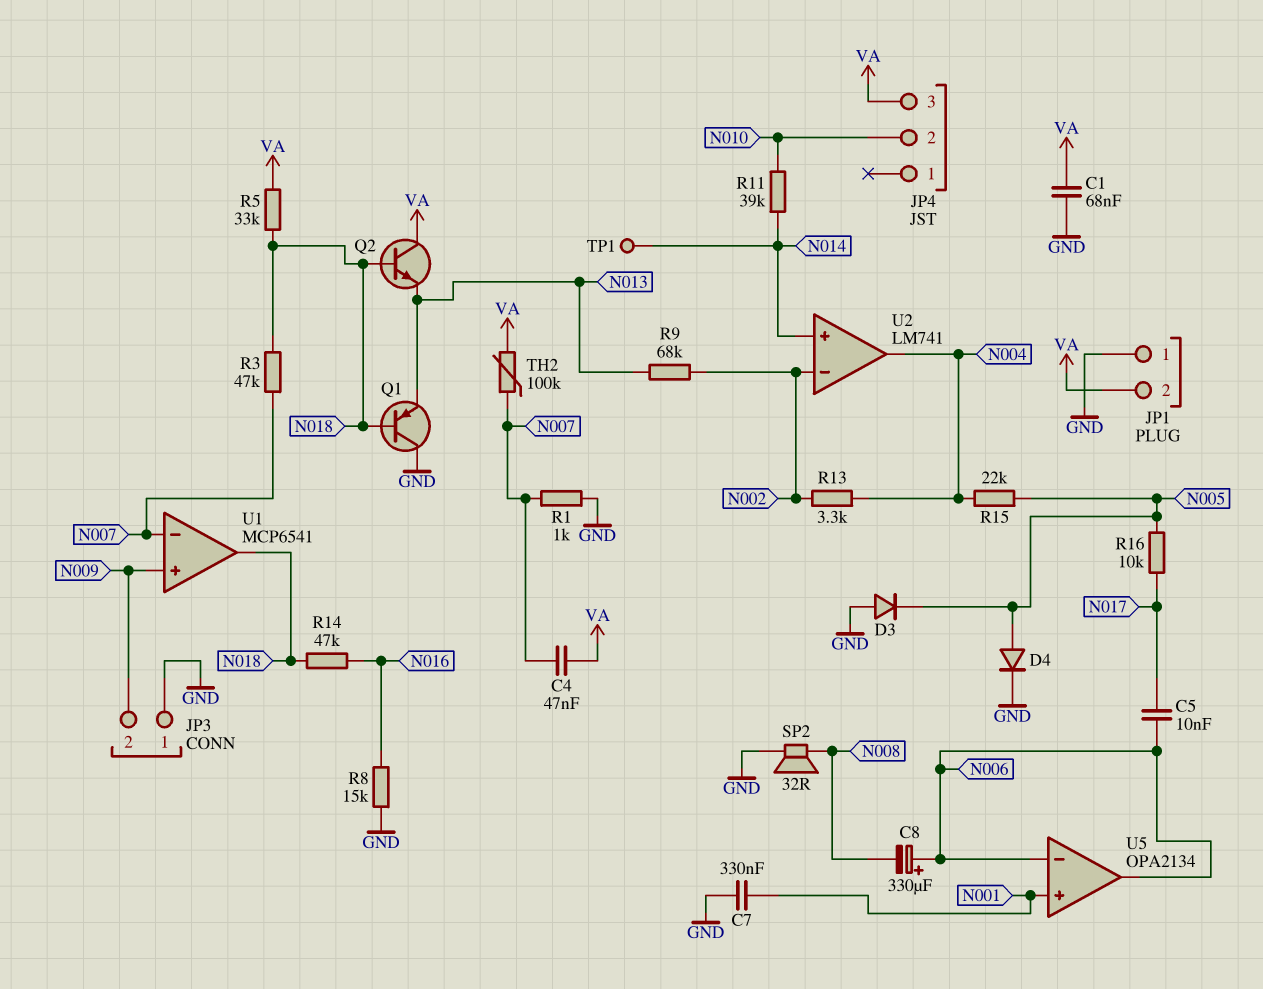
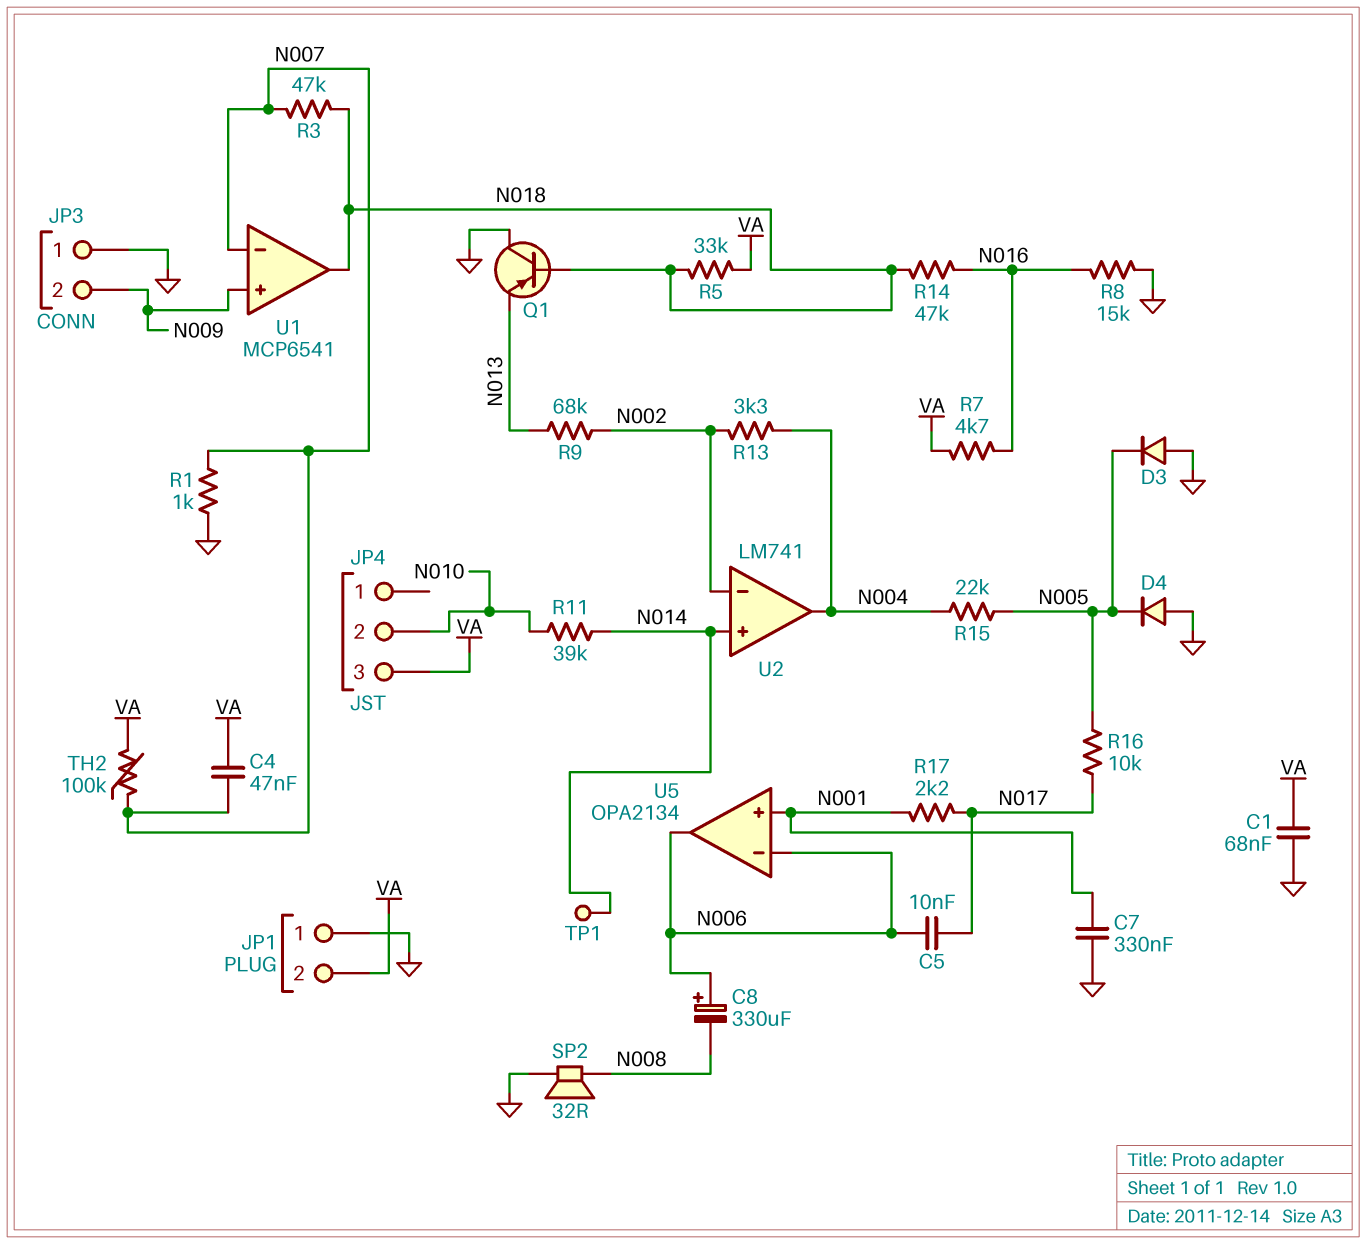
D4: diode (A N005, K GND) -> diode (A GND, K N005)
Q2: NPN (B N018, C VA, E N013) -> none
R7: none -> 4.7k (N016, VA)
R17: none -> 2.2k (N001, N017)

